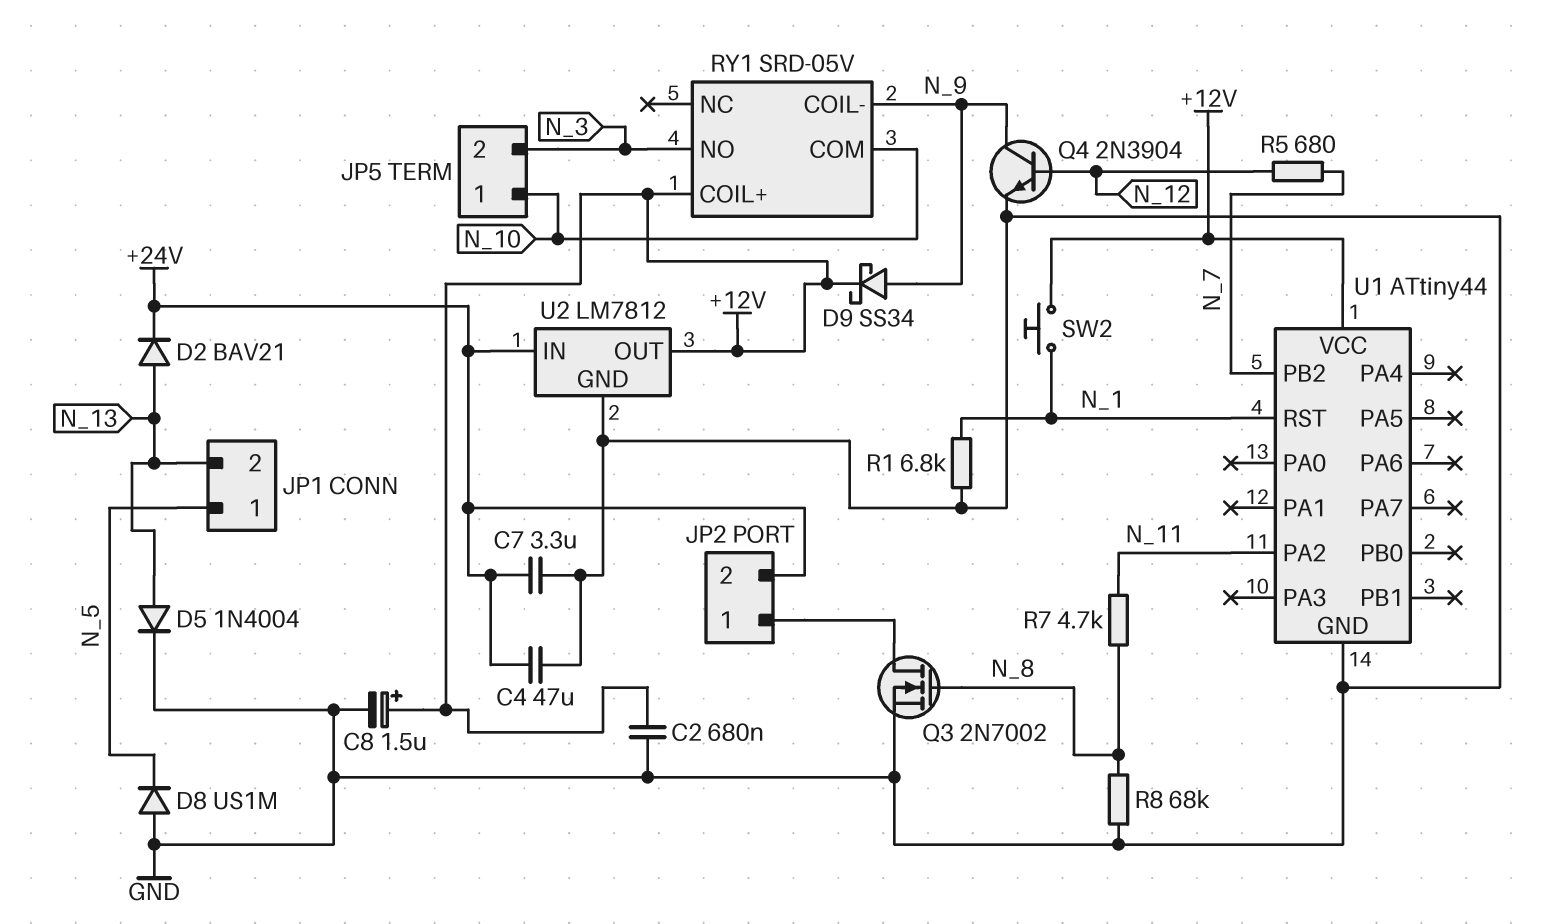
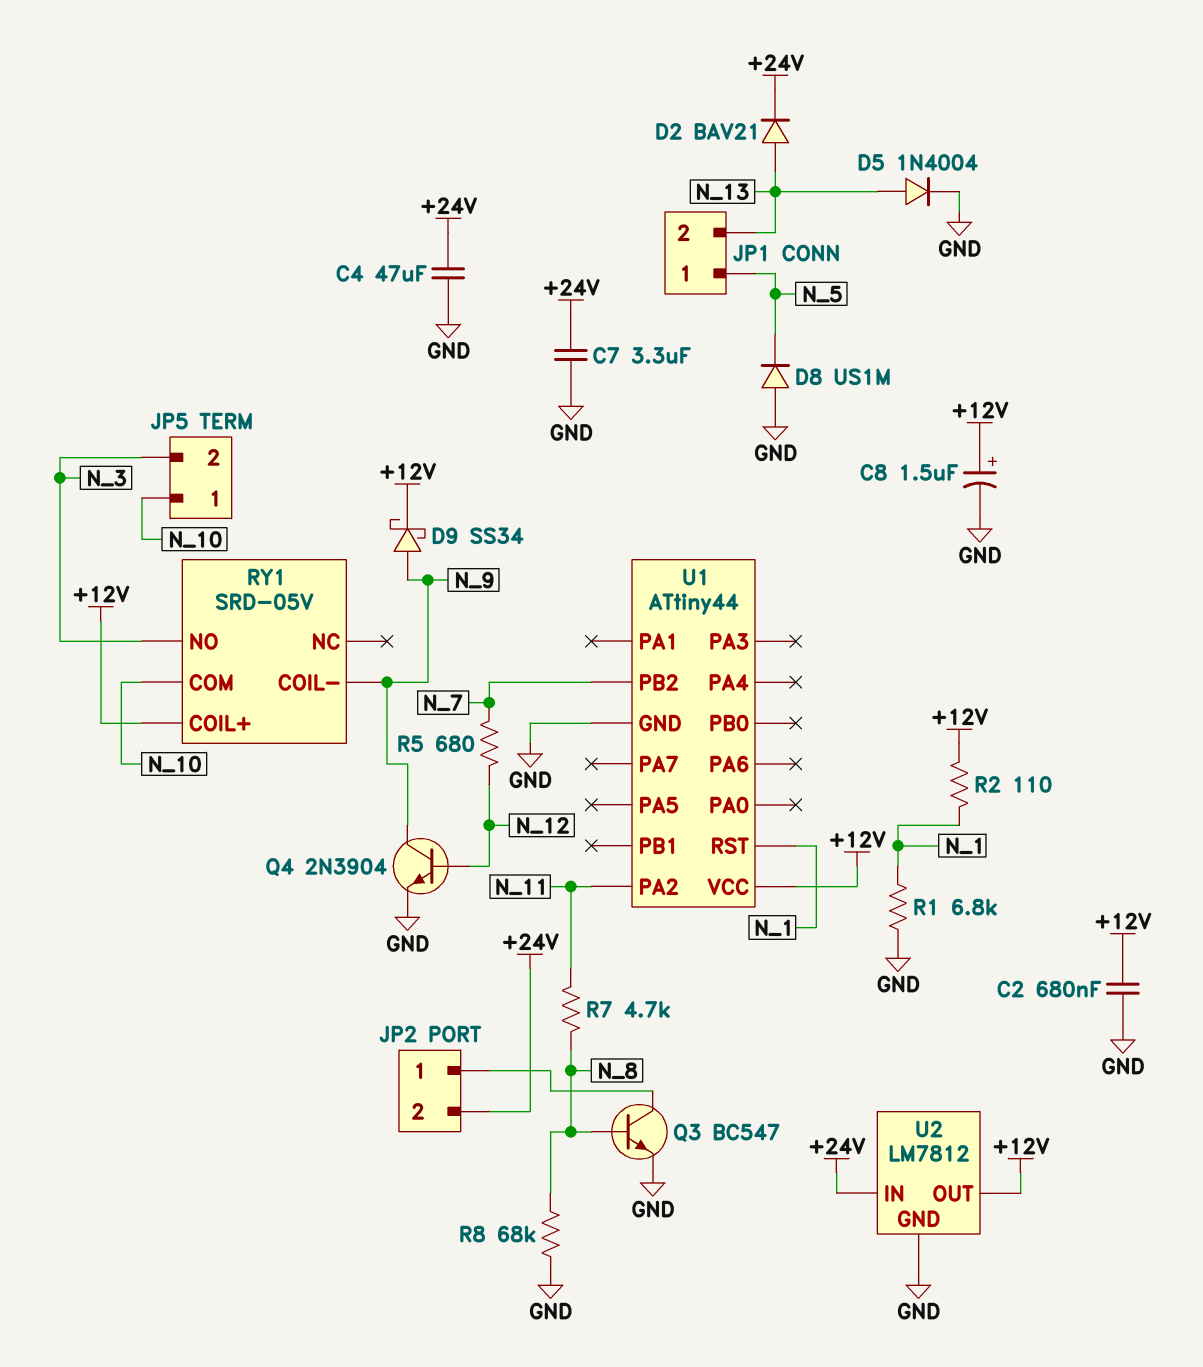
Q3: NMOS 2N7002 (G N_8, D JP2/1, S GND) -> NPN BC547 (B N_8, C JP2/1, E GND)
R2: none -> 110 (+12V, N_1)
SW2: button (+12V, N_1) -> none

